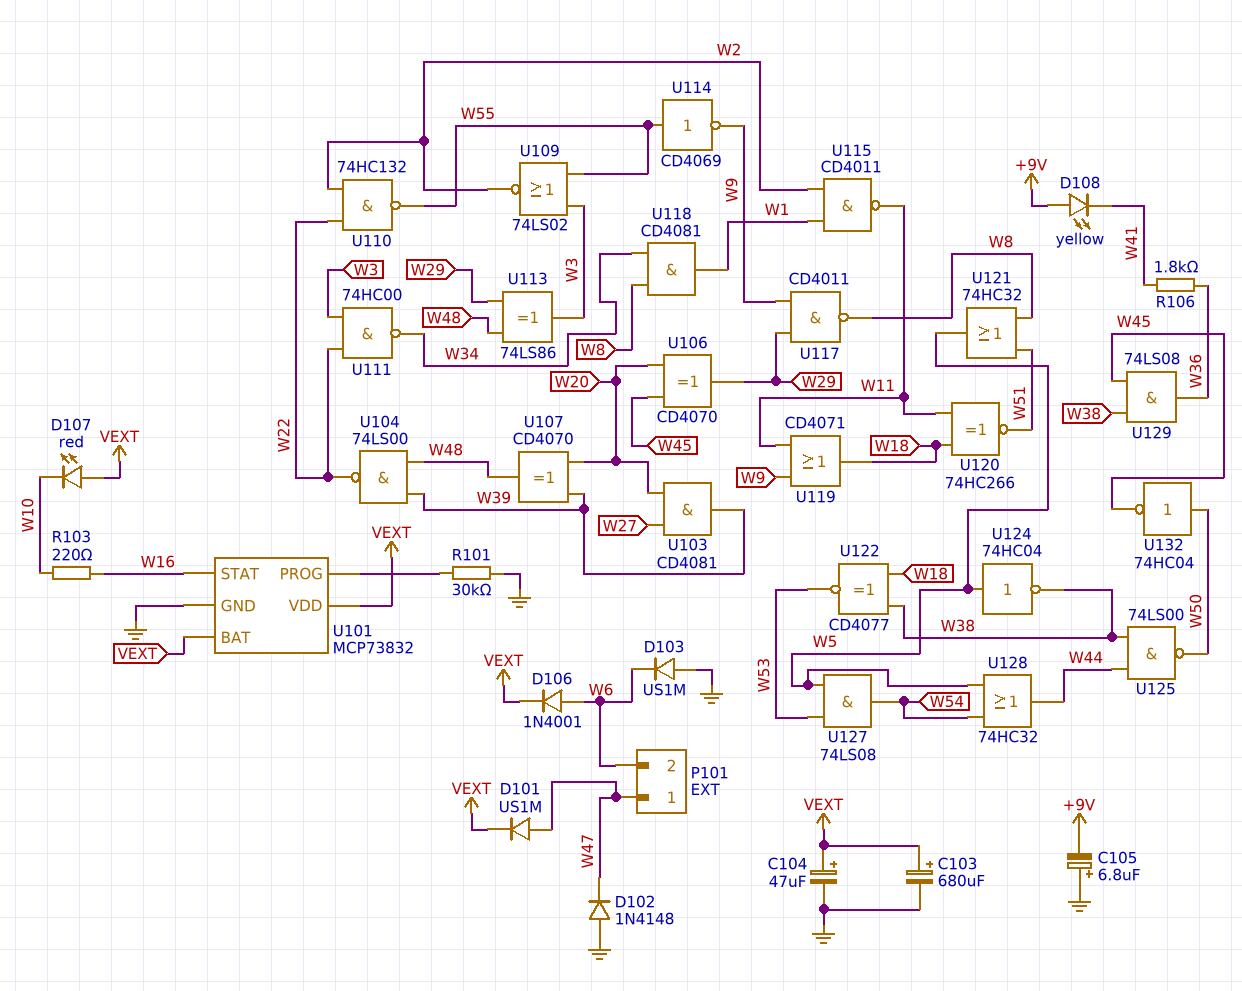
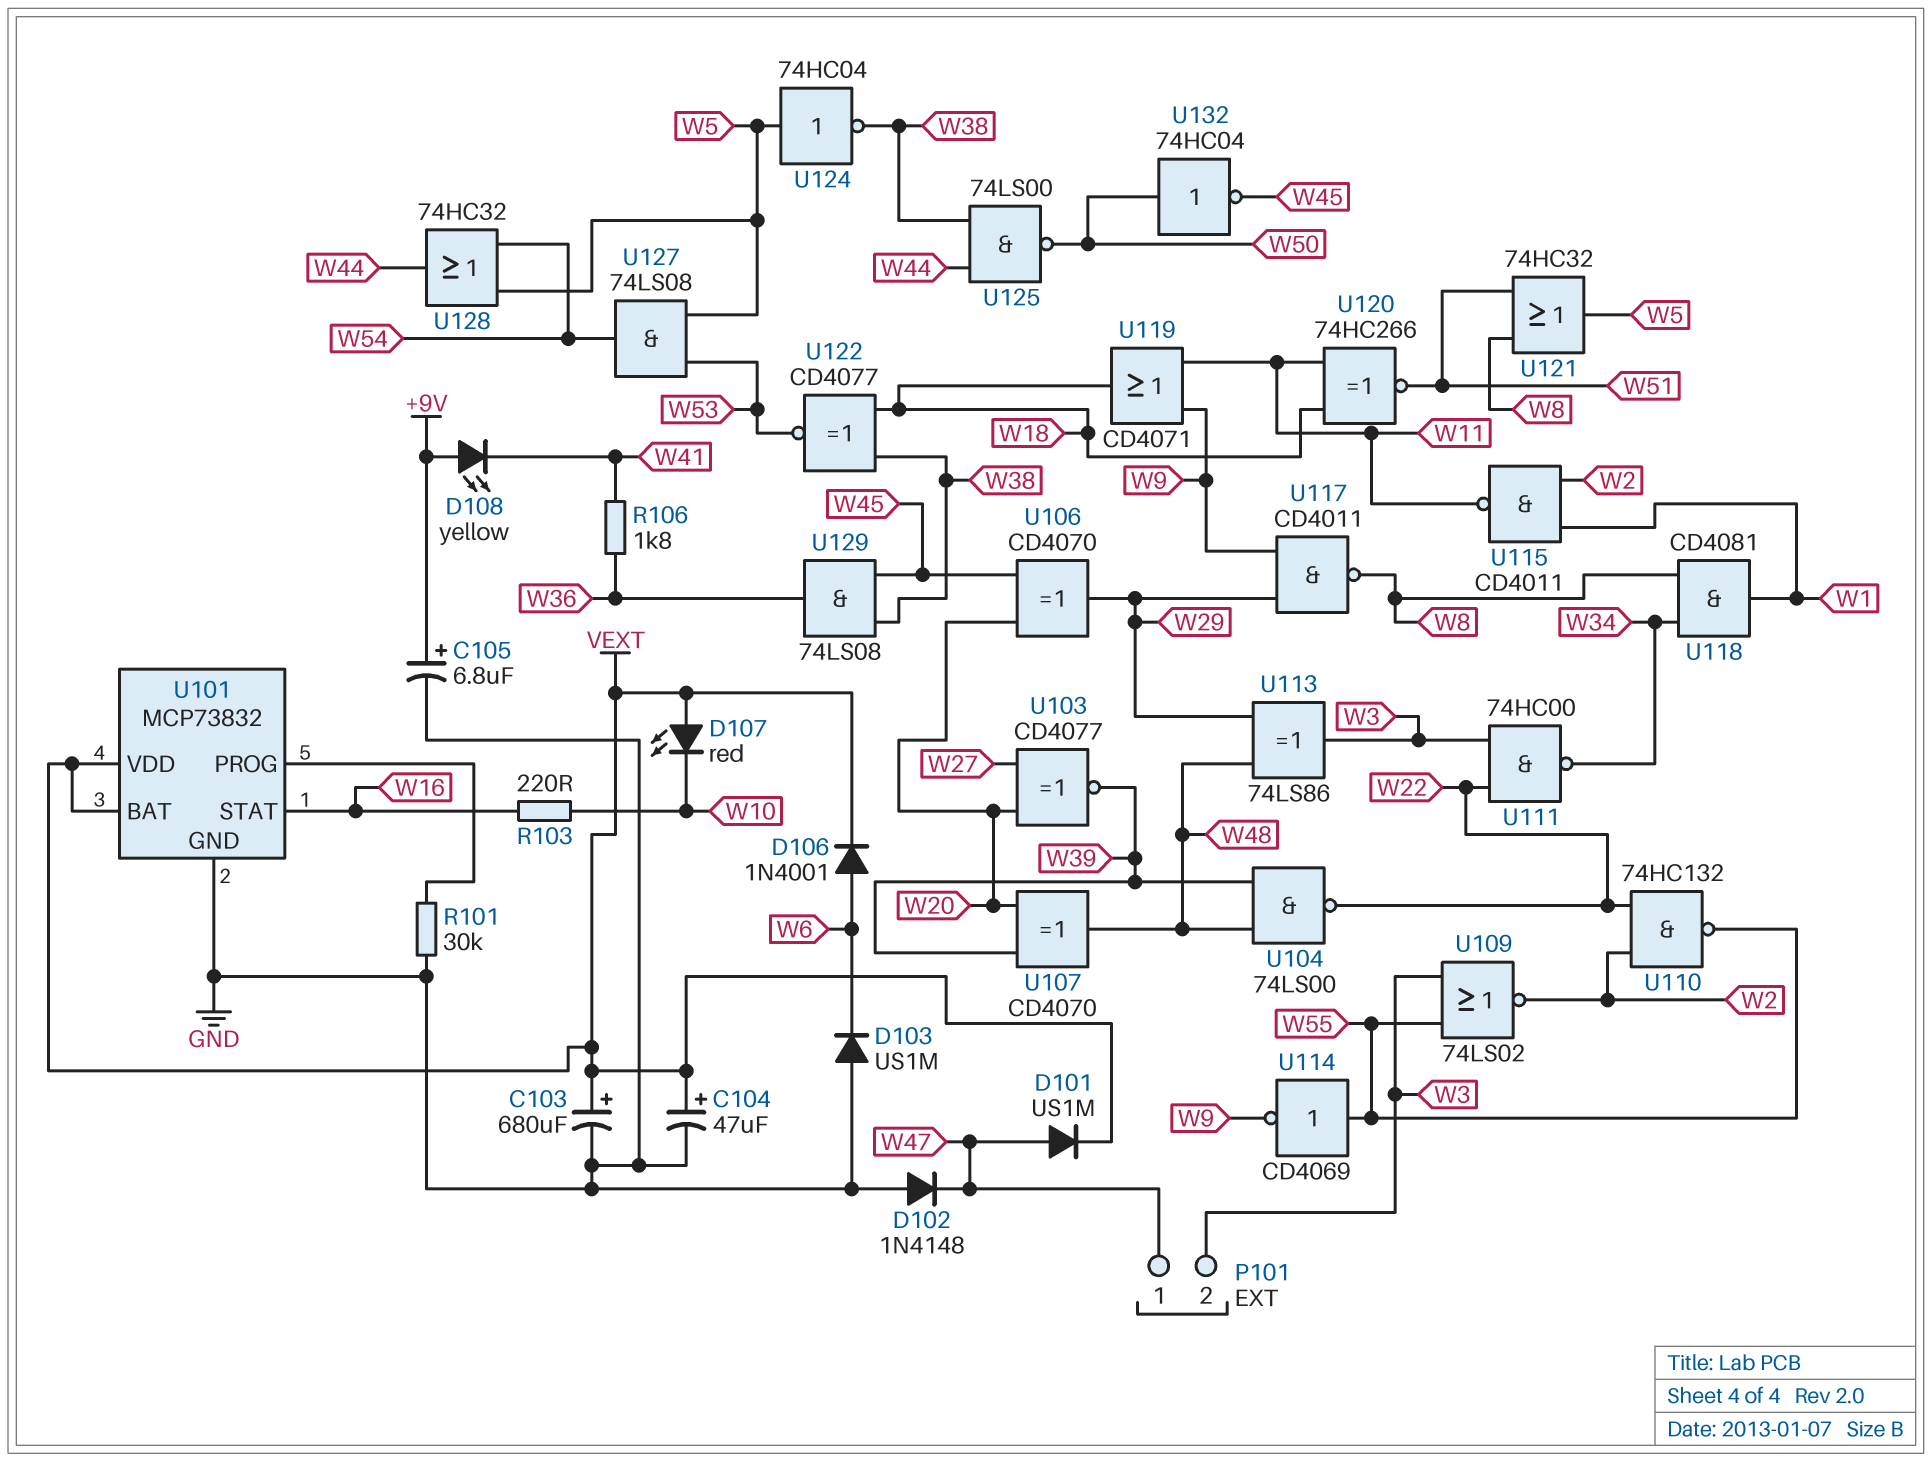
C105: 6.8uF (plus GND, minus +9V) -> 6.8uF (plus +9V, minus GND)
P101 pin 2: W6 -> W3
U103: AND CD4081 (in W20, in W27, out W39) -> XNOR CD4077 (in W20, in W27, out W39)

